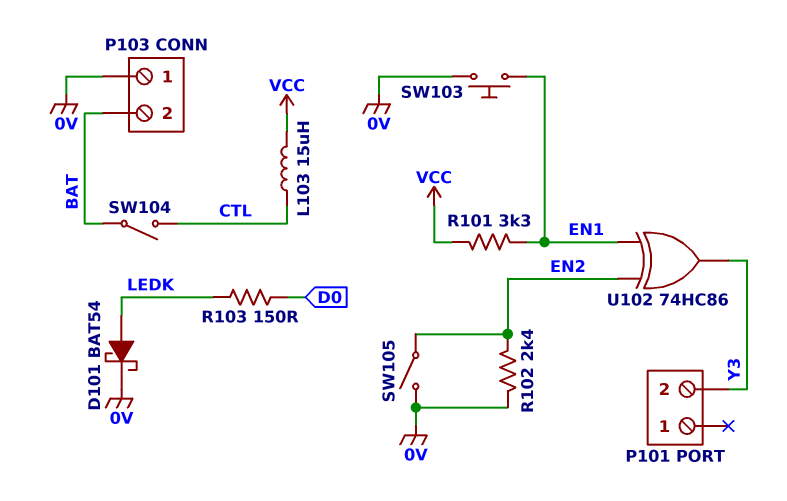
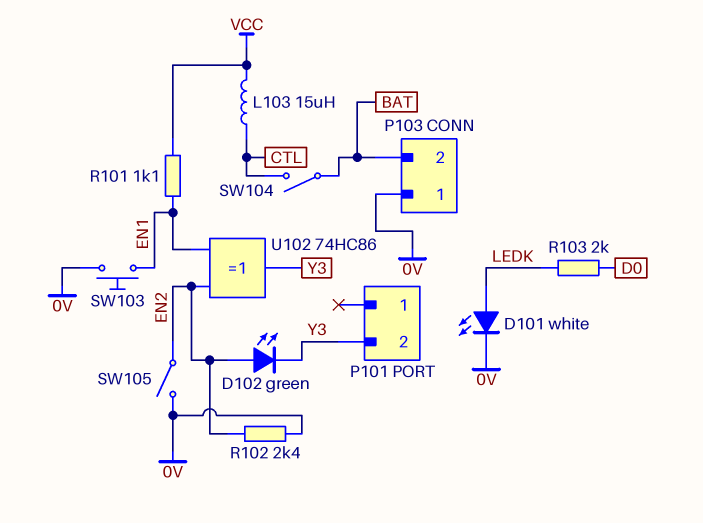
D101: schottky BAT54 (A LEDK, K 0V) -> LED white (A LEDK, K 0V)
D102: none -> LED green (A EN2, K Y3)
R101: 3.3k (EN1, VCC) -> 1.1k (EN1, VCC)
R103: 150 (D0, LEDK) -> 2k (D0, LEDK)

